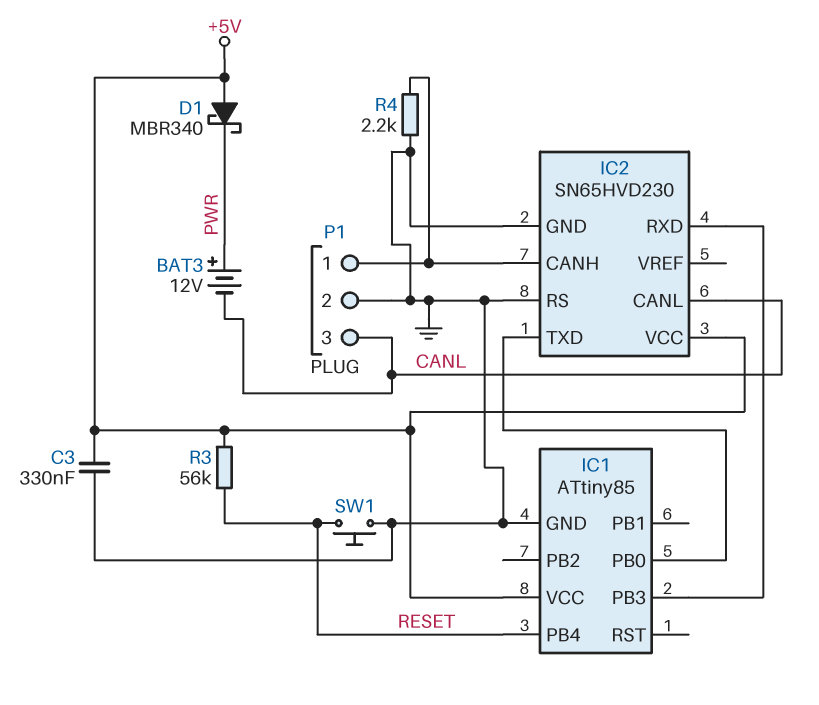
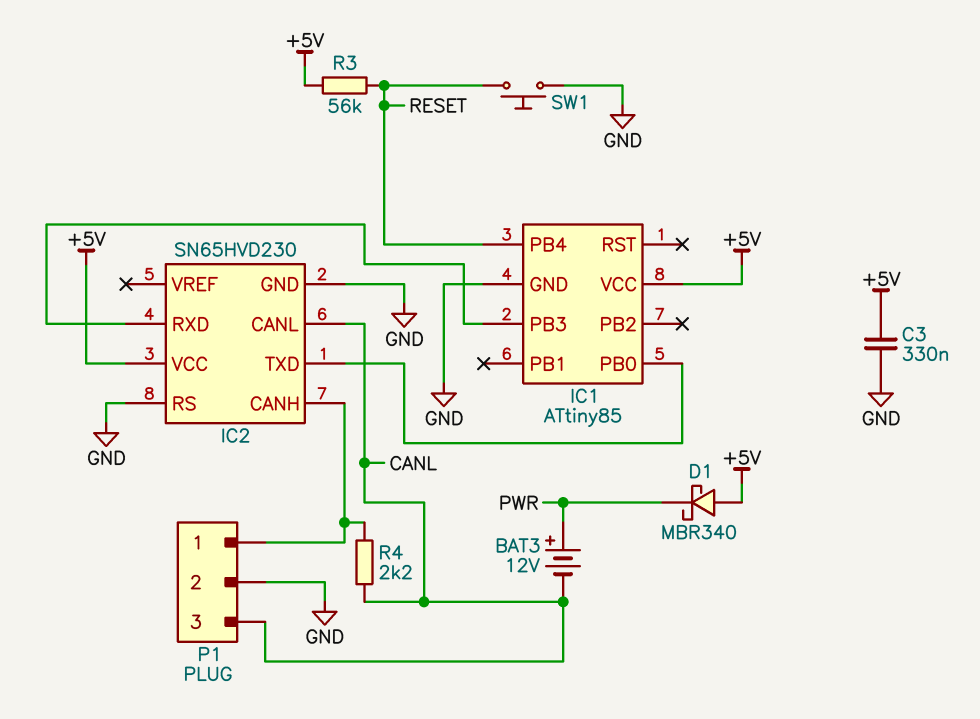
R4: 2.2k (GND, IC2/CANH) -> 2.2k (CANL, IC2/CANH)

